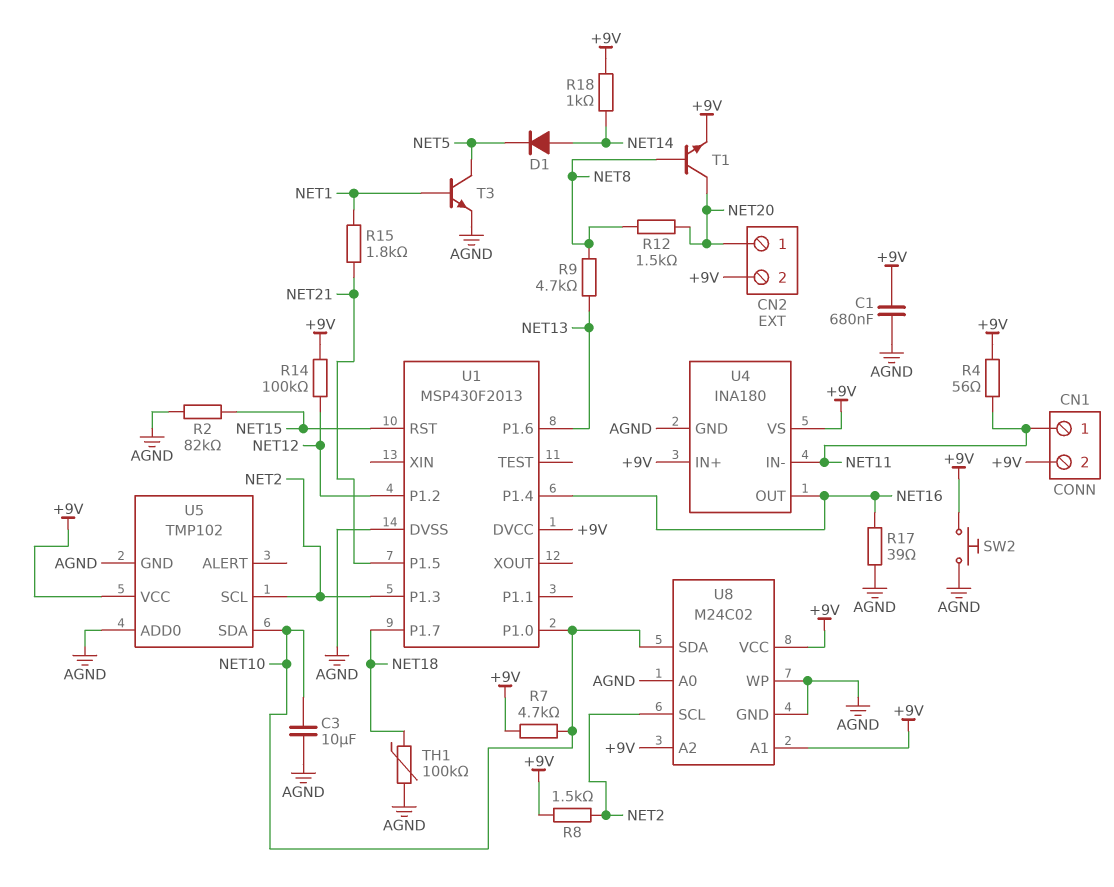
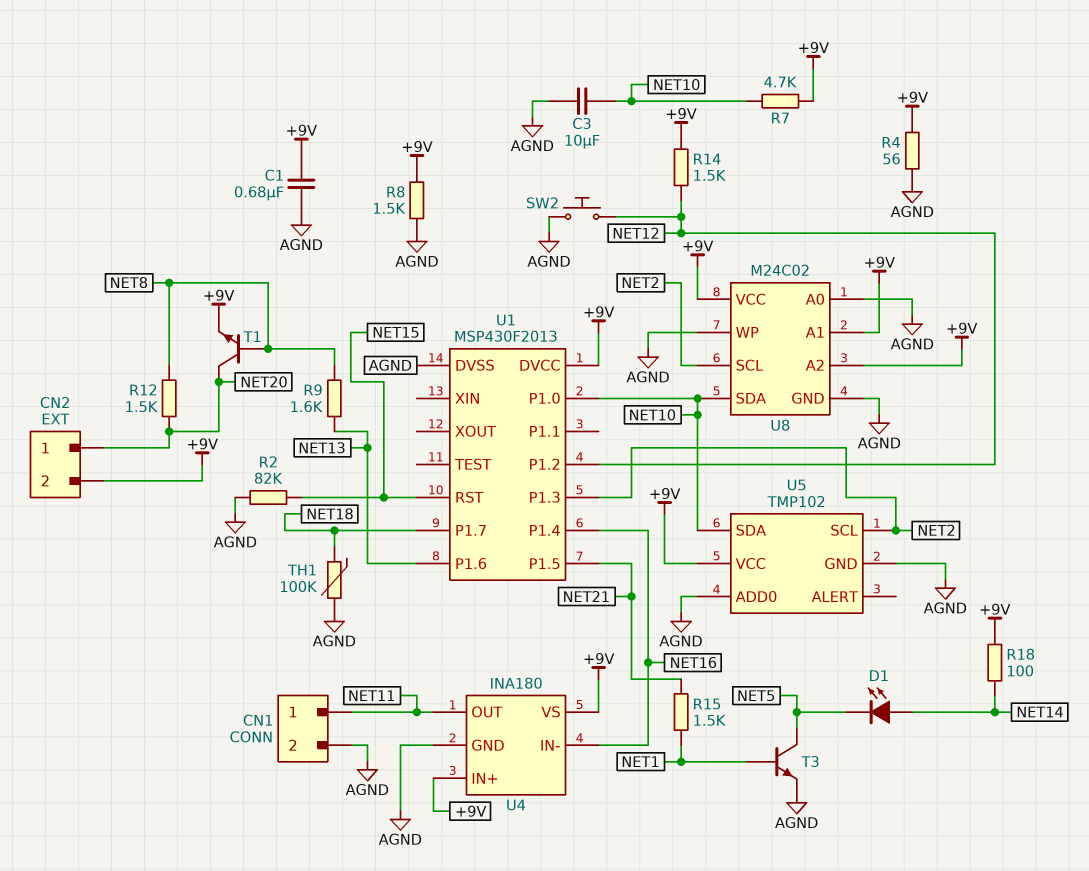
CN1 pin 2: +9V -> AGND
D1: diode (A NET14, K NET5) -> LED (A NET14, K NET5)
R4: 56 (+9V, NET11) -> 56 (+9V, AGND)
R8: 1.5k (+9V, NET2) -> 1.5k (+9V, AGND)
R9: 4.7k (NET8, NET13) -> 1.6k (NET8, NET13)
R14: 100k (+9V, NET12) -> 1.5k (+9V, NET12)
R15: 1.8k (NET1, NET21) -> 1.5k (NET1, NET21)
R17: 39 (AGND, NET16) -> none
R18: 1k (+9V, NET14) -> 100 (+9V, NET14)
SW2: button (+9V, AGND) -> button (AGND, NET12)
U4 pin IN-: NET11 -> NET16
U4 pin OUT: NET16 -> NET11

